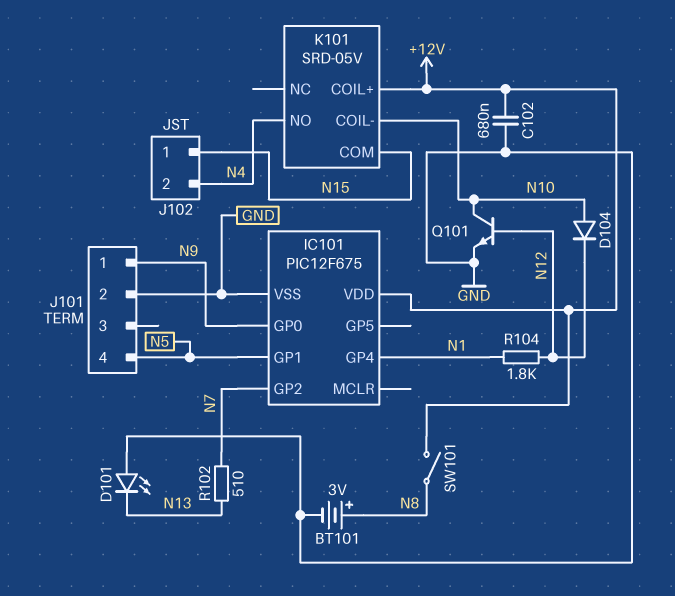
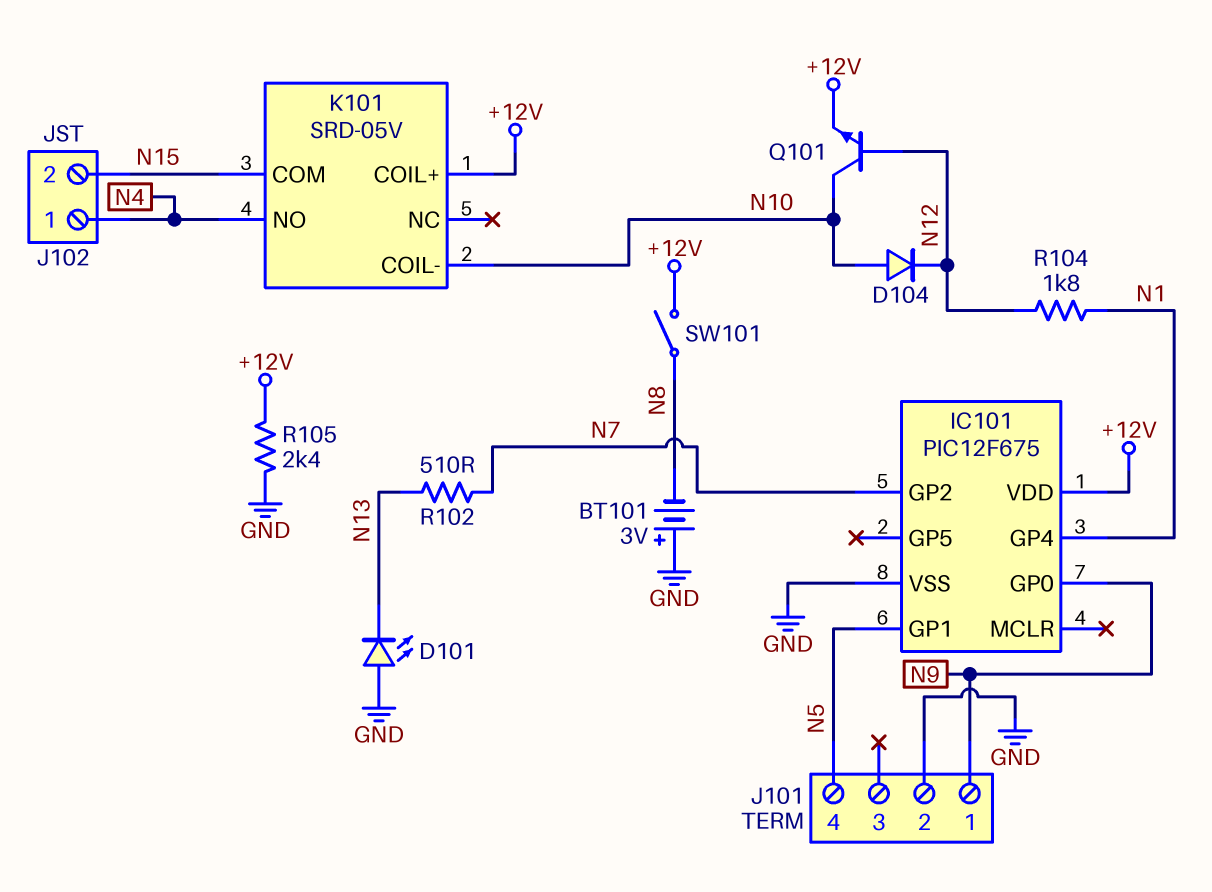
BT101: 3V (plus N8, minus GND) -> 3V (plus GND, minus N8)
C102: 680nF (+12V, GND) -> none
J102 pin 1: N15 -> N4
J102 pin 2: N4 -> N15
Q101: NPN (B N12, C N10, E GND) -> NPN (B N12, C N10, E +12V)
R105: none -> 2.4k (+12V, GND)

